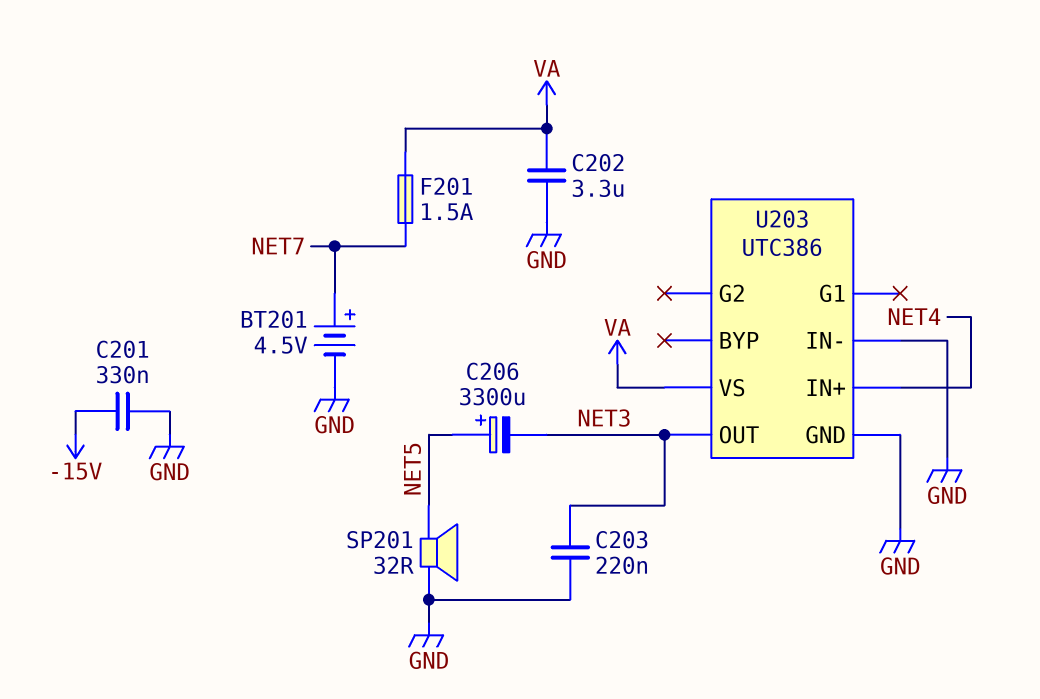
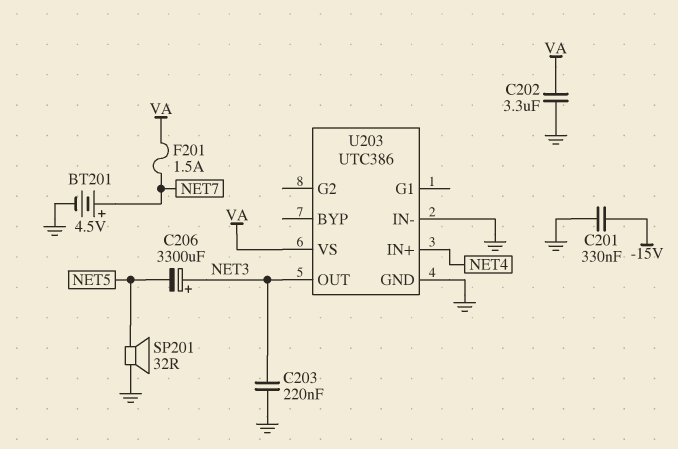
C206: 3300uF (plus NET5, minus NET3) -> 3300uF (plus NET3, minus NET5)

